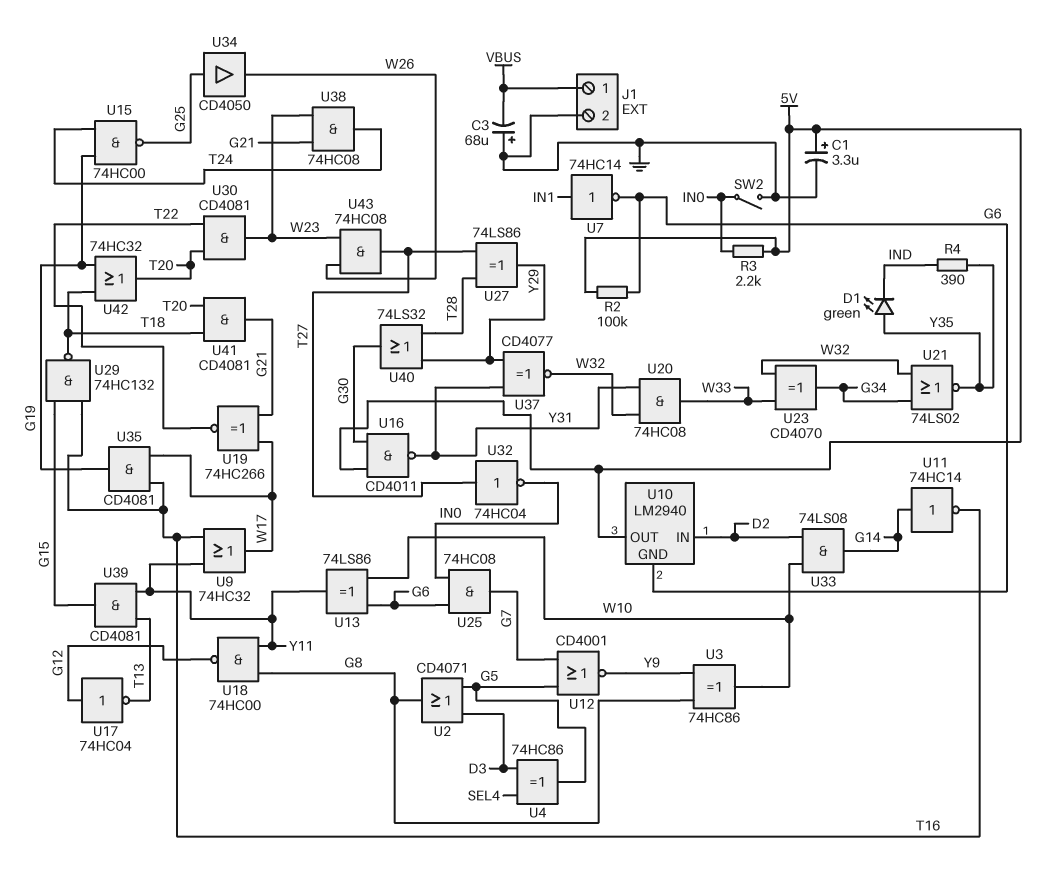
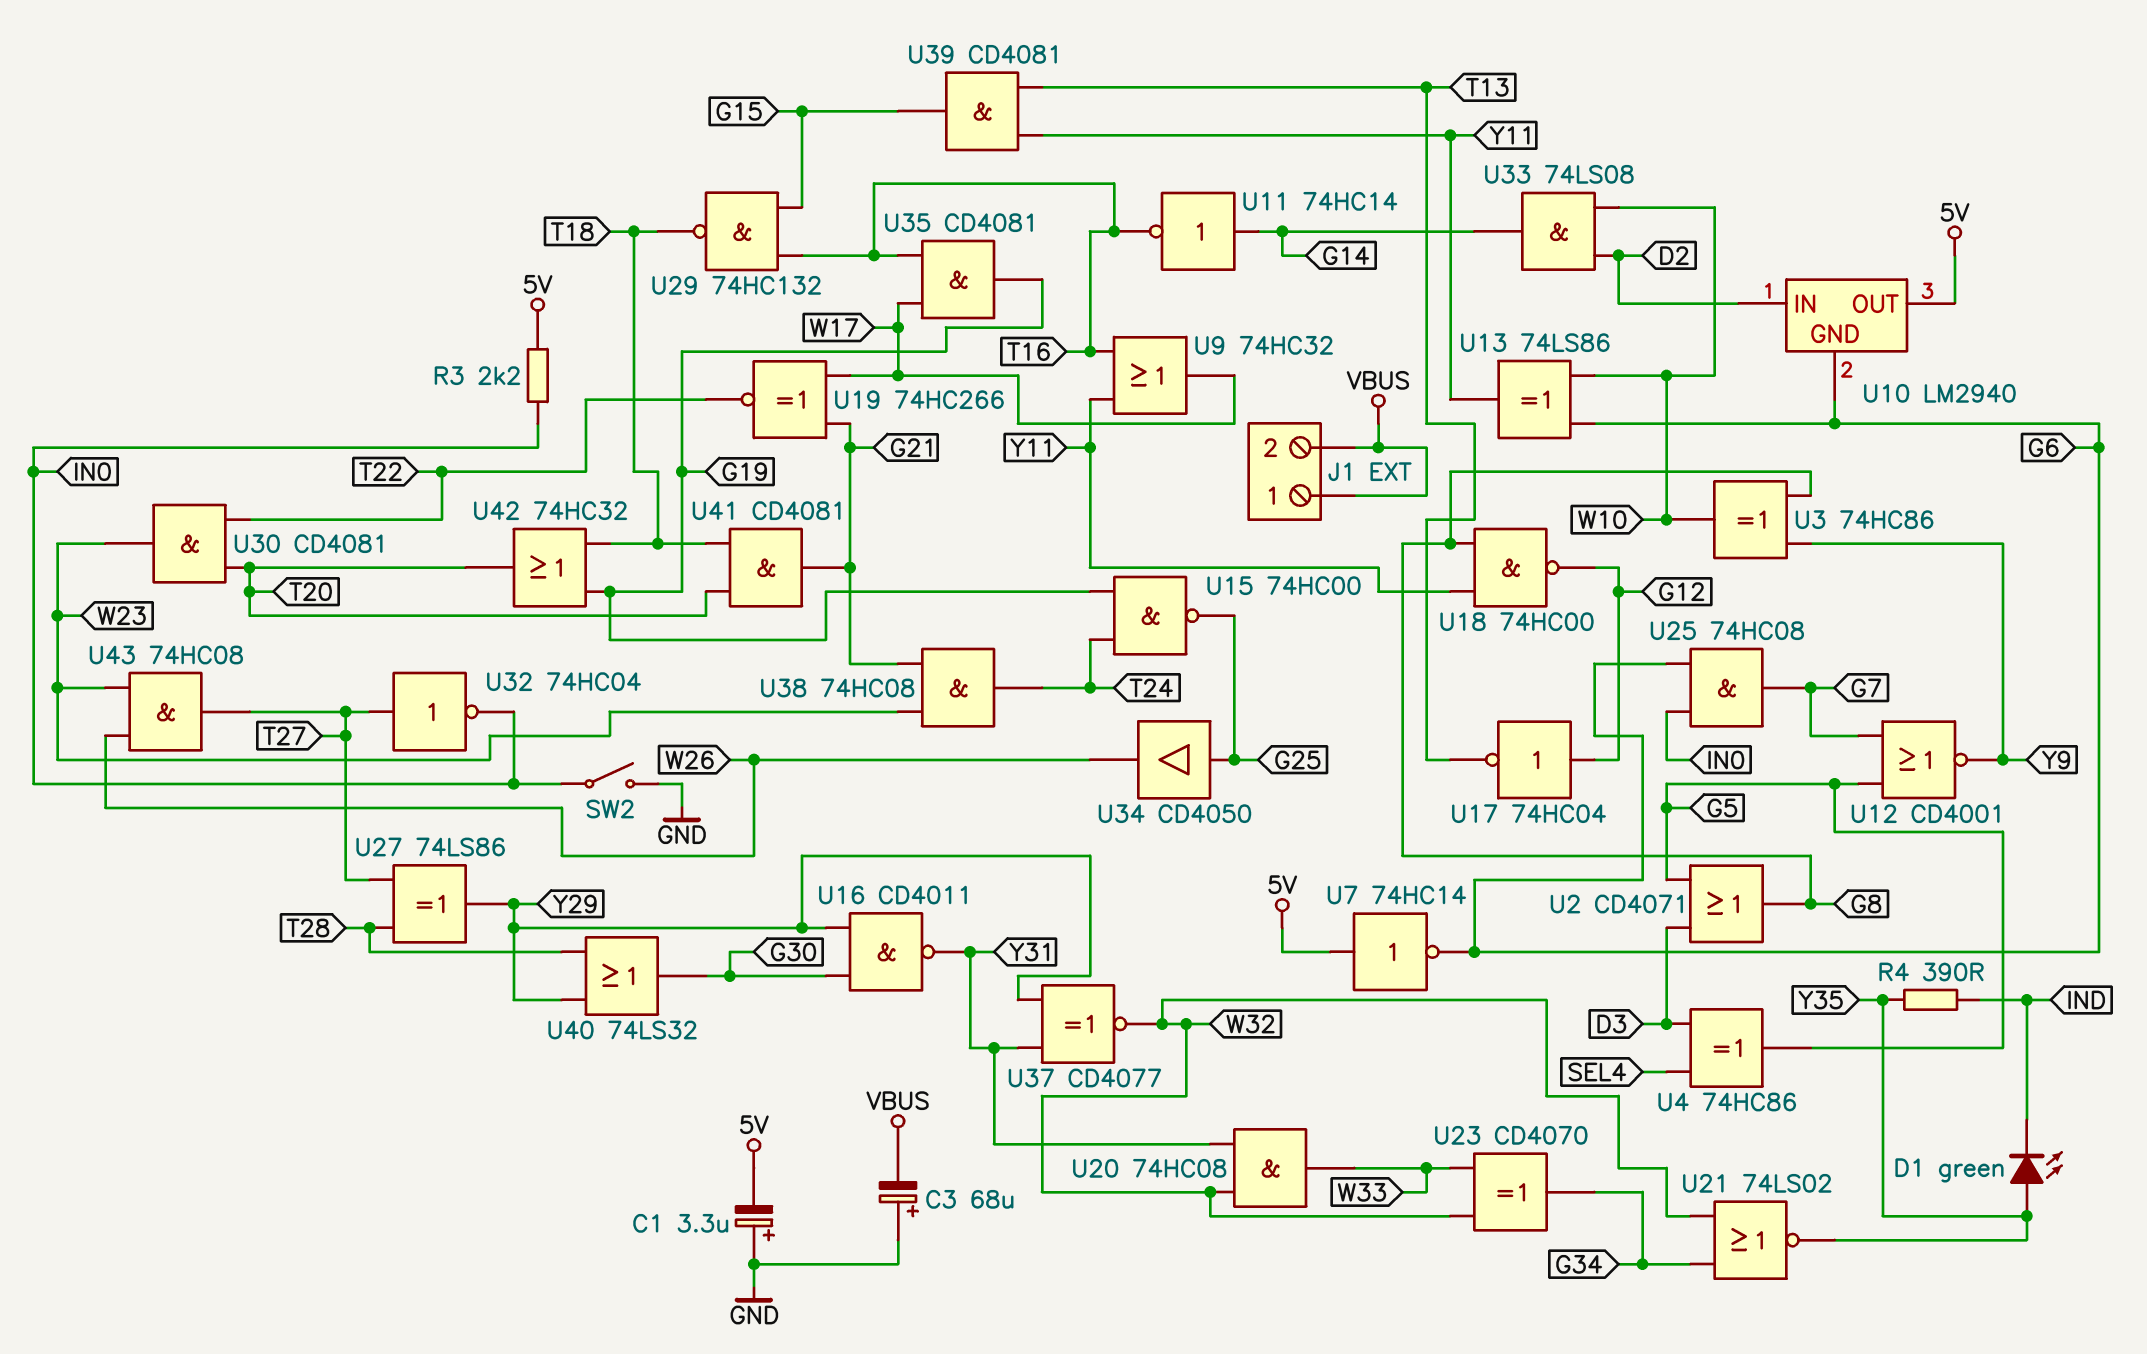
C1: 3.3uF (plus 5V, minus GND) -> 3.3uF (plus GND, minus 5V)
J1 pin 2: GND -> VBUS
R2: 100k (5V, G6) -> none
U7: NOT 74HC14 (in IN1, out G6) -> NOT 74HC14 (in 5V, out G6)
U16: NAND CD4011 (in 5V, in G30, out Y31) -> NAND CD4011 (in G30, in Y29, out Y31)

